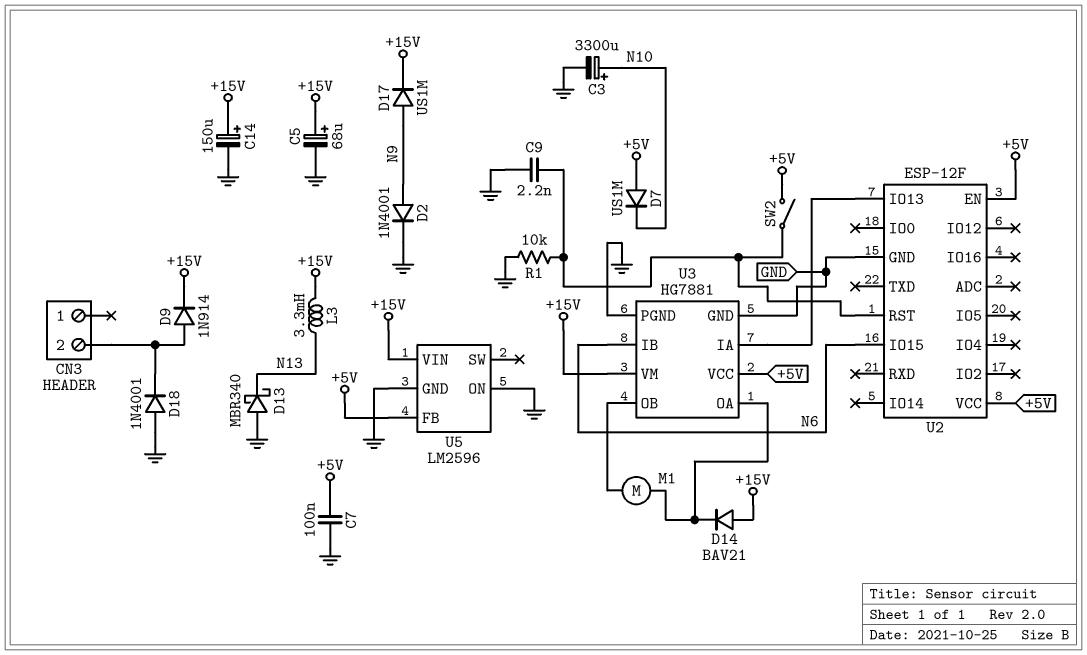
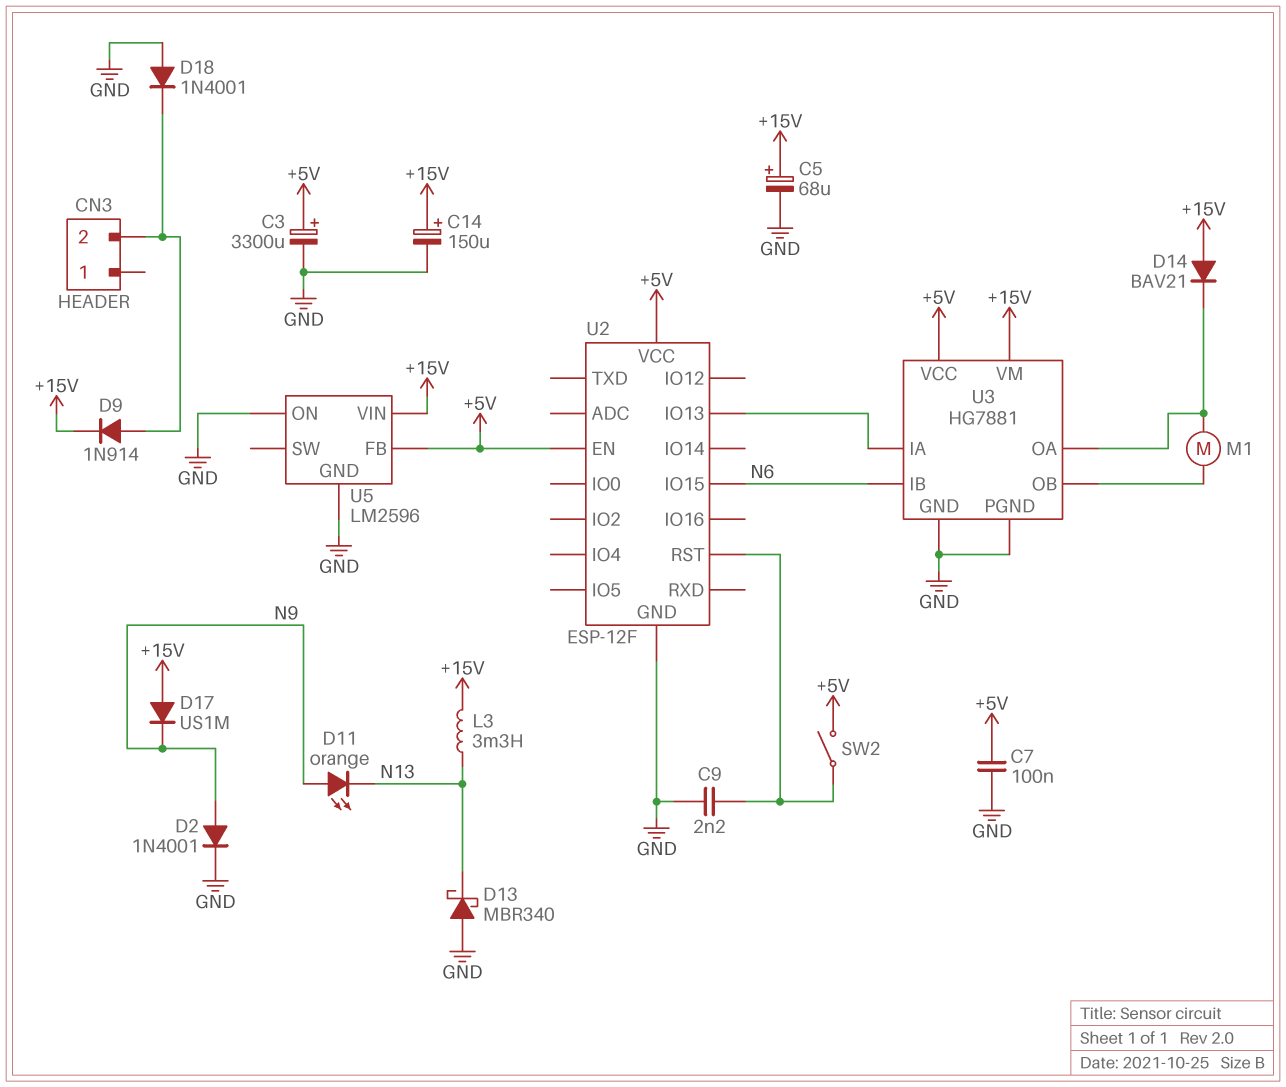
C3: 3300uF (plus N10, minus GND) -> 3300uF (plus +5V, minus GND)
D7: diode US1M (A +5V, K N10) -> none
D11: none -> LED orange (A N9, K N13)
D17: diode US1M (A N9, K +15V) -> diode US1M (A +15V, K N9)
R1: 10k (GND, U2/RST) -> none

